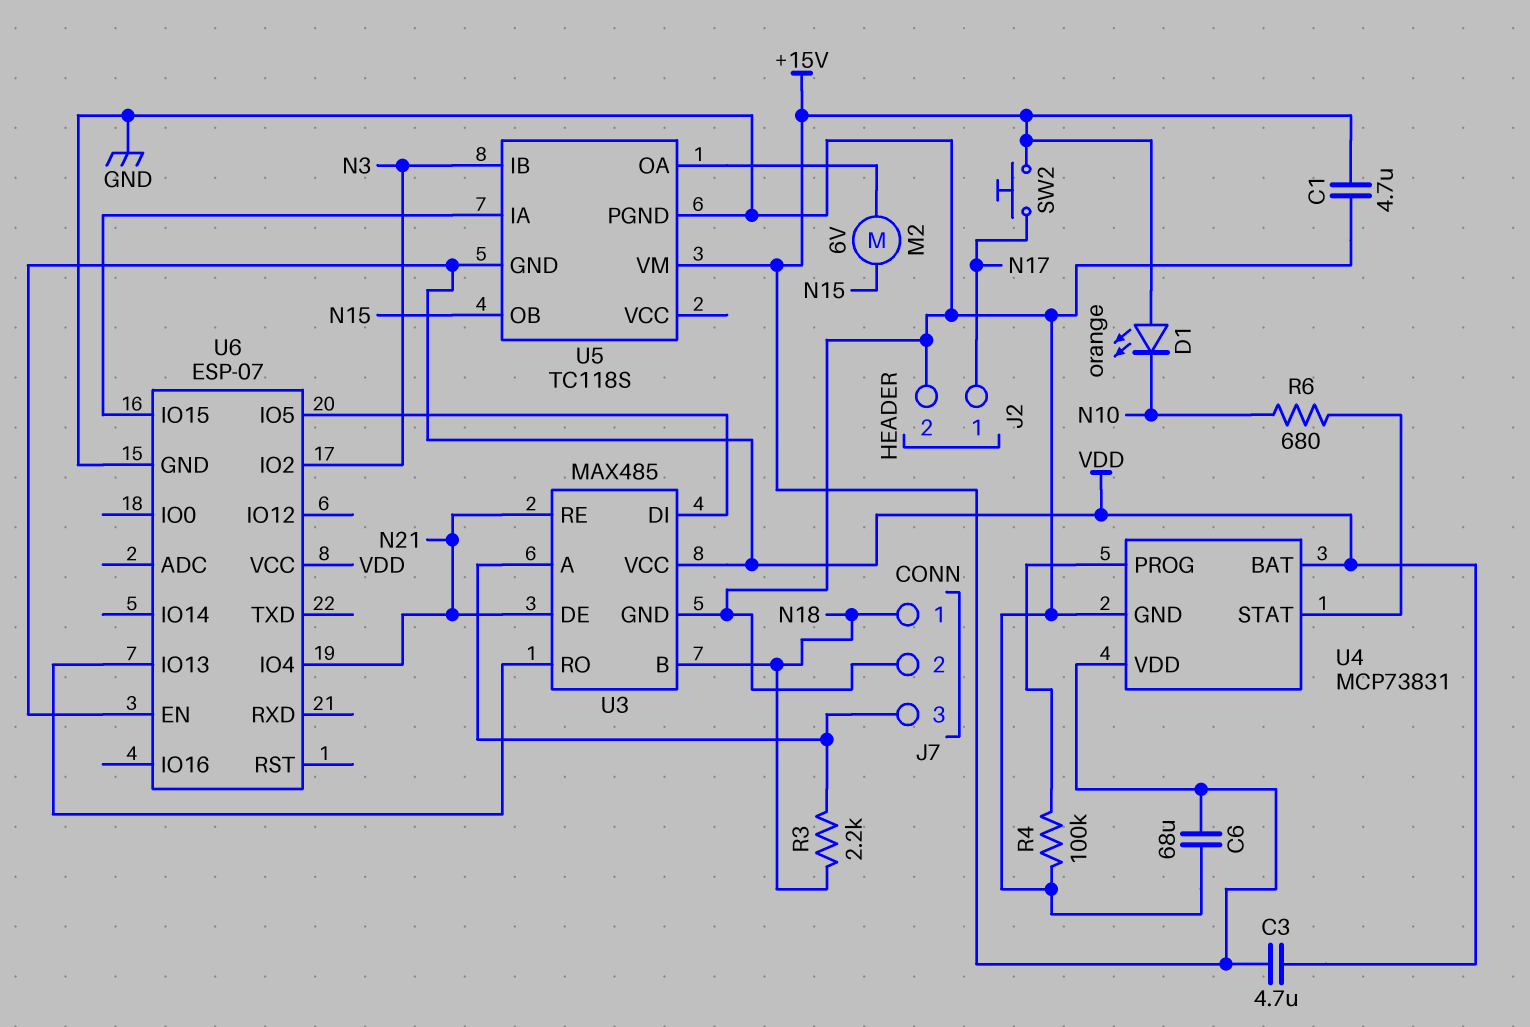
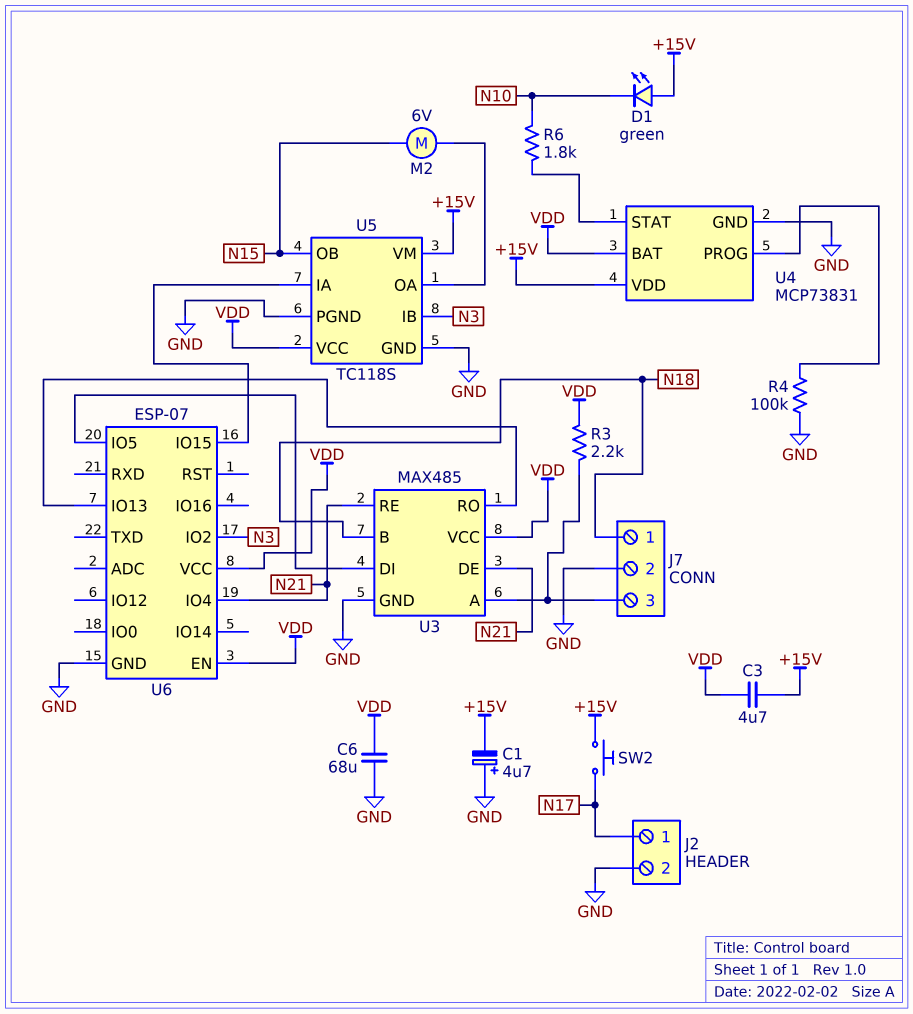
C1: 4.7uF (+15V, GND) -> 4.7uF (plus GND, minus +15V)
C6: 68uF (+15V, GND) -> 68uF (GND, VDD)
D1: LED orange (A +15V, K N10) -> LED green (A +15V, K N10)
R3: 2.2k (J7/3, N18) -> 2.2k (J7/3, VDD)
R6: 680 (N10, U4/STAT) -> 1.8k (N10, U4/STAT)
U5 pin GND: VDD -> GND
U5 pin VCC: none -> VDD

